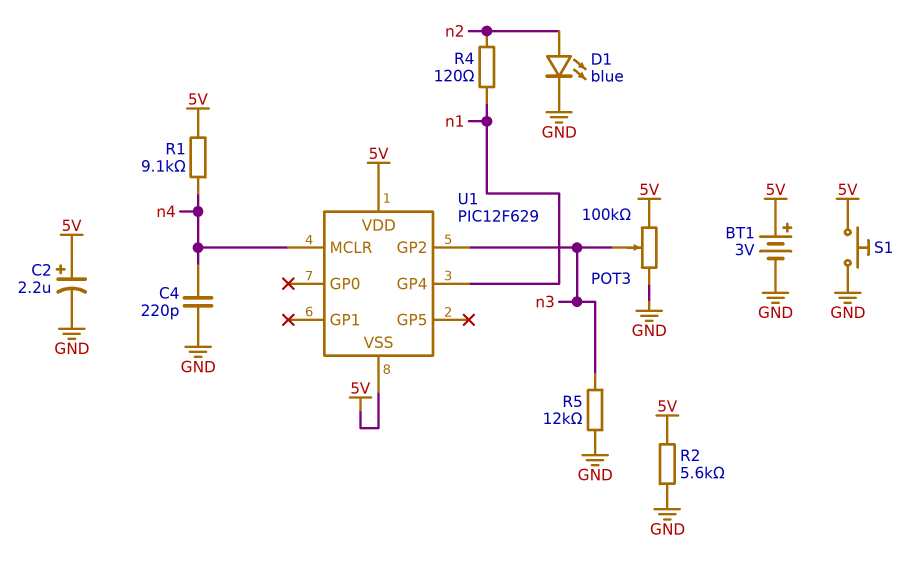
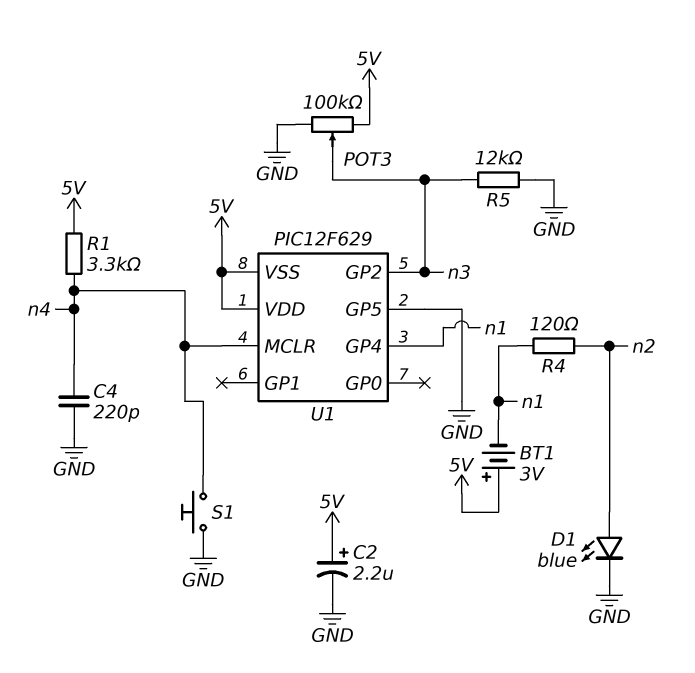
BT1: 3V (plus 5V, minus GND) -> 3V (plus 5V, minus n1)
R1: 9.1k (5V, n4) -> 3.3k (5V, n4)
R2: 5.6k (5V, GND) -> none
S1: button (5V, GND) -> button (GND, n4)
U1 pin GP5: none -> GND

